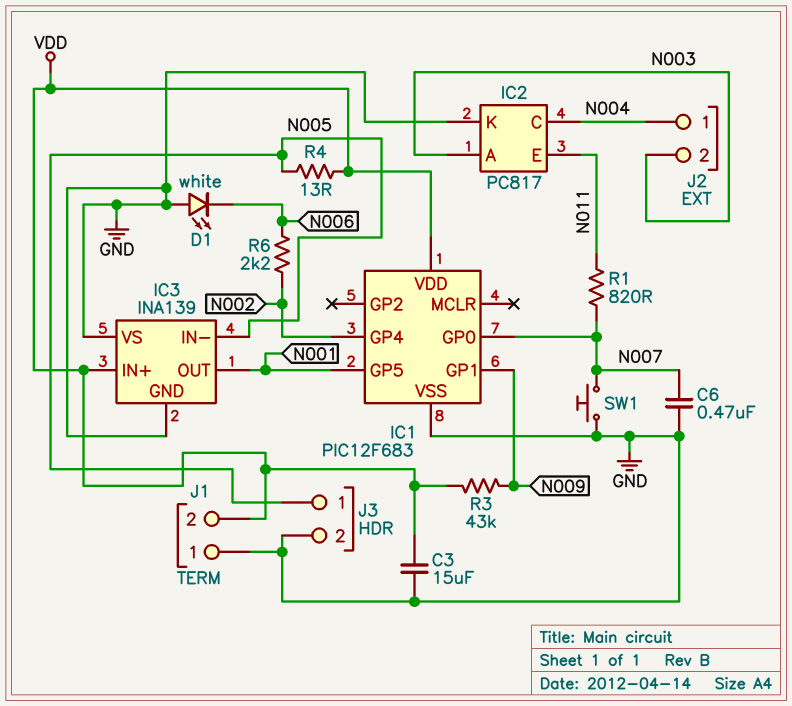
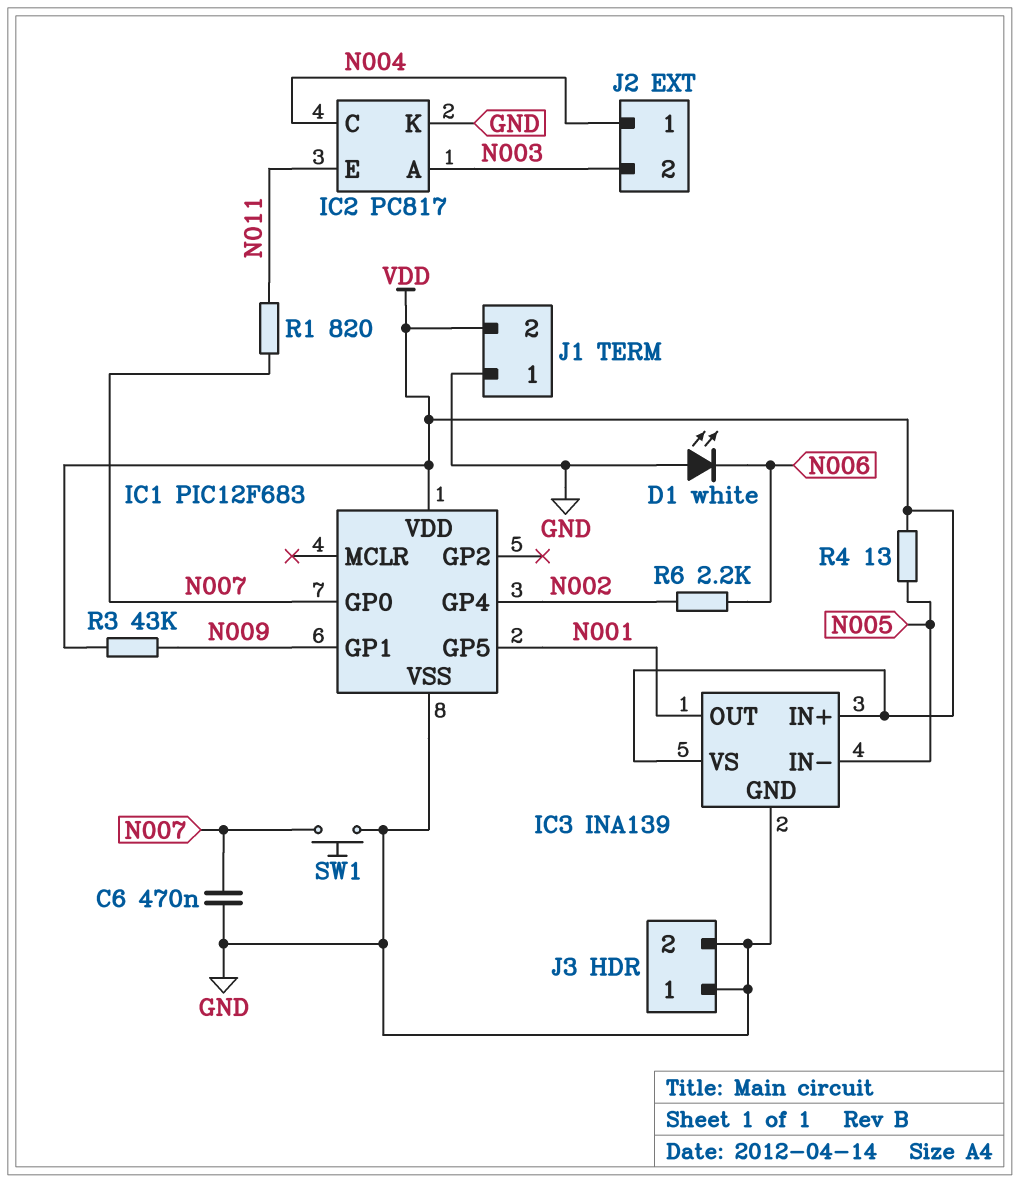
C3: 15uF (GND, VDD) -> none
IC3 pin VS: GND -> VDD
J3 pin 1: N005 -> GND

